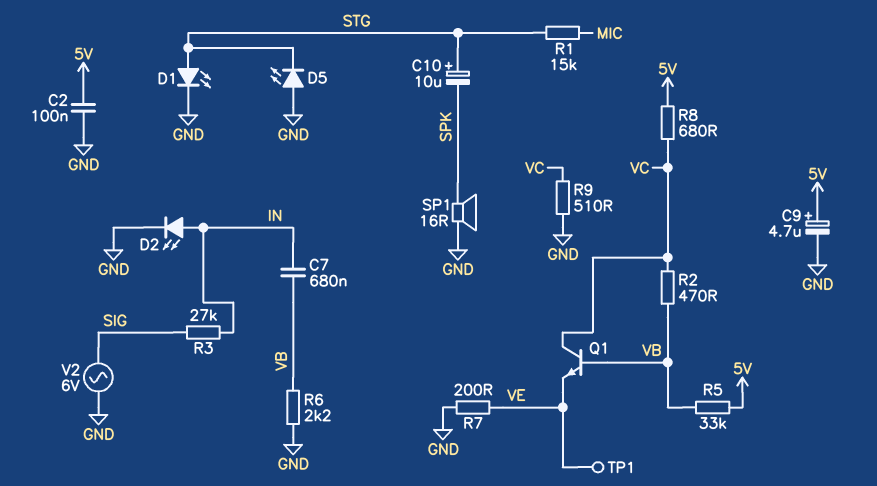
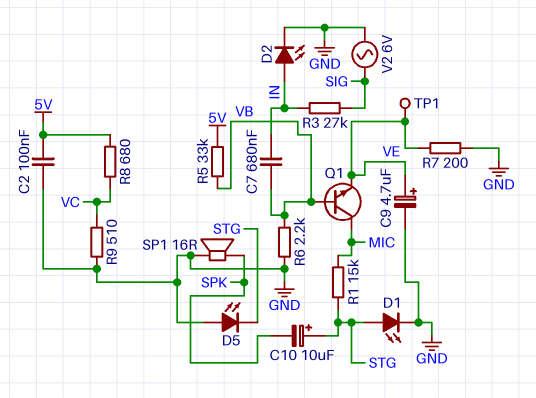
C9: 4.7uF (plus 5V, minus GND) -> 4.7uF (plus VE, minus GND)
Q1: NPN (B VB, C VC, E VE) -> NPN (B VB, C MIC, E VE)
R2: 470 (VB, VC) -> none

